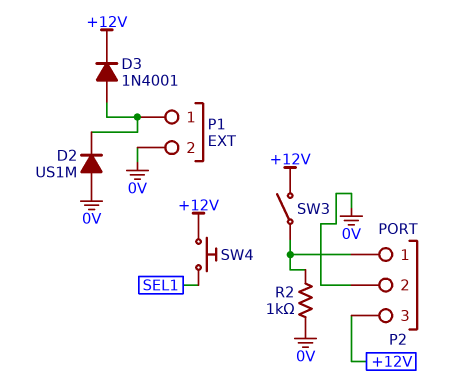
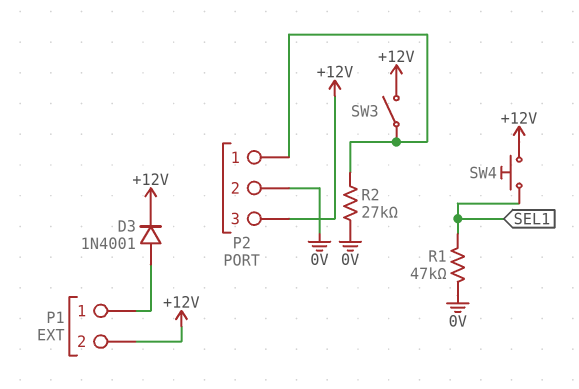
D2: diode US1M (A 0V, K P1/1) -> none
P1 pin 2: 0V -> +12V
R1: none -> 47k (0V, SEL1)
R2: 1k (0V, P2/1) -> 27k (0V, P2/1)

